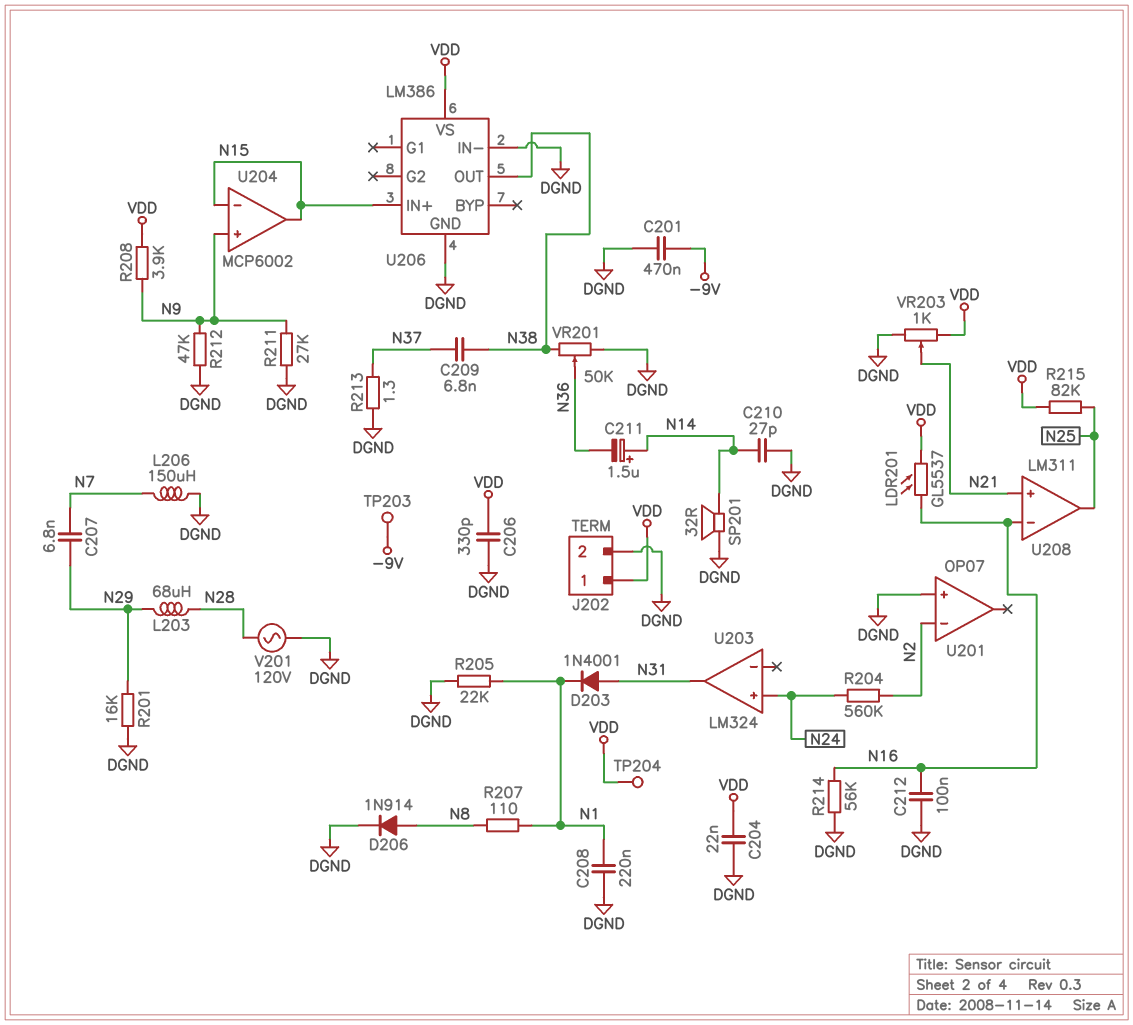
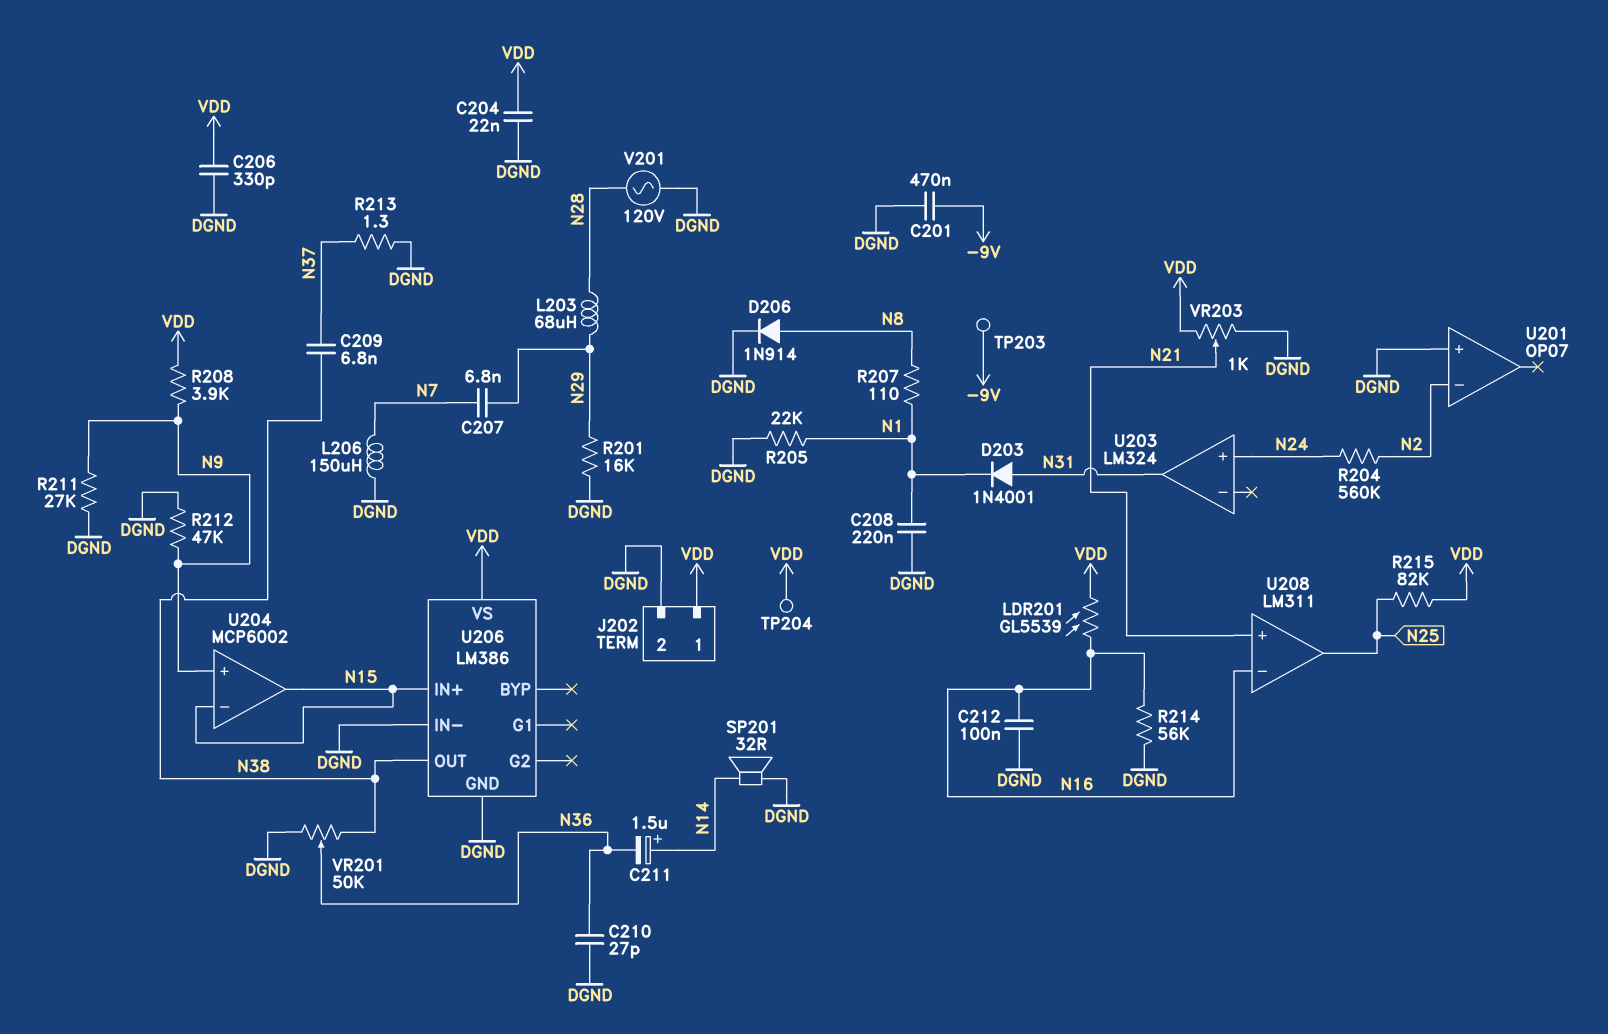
C210: 27pF (DGND, N14) -> 27pF (DGND, N36)
LDR201: GL5537 (N16, VDD) -> GL5539 (N16, VDD)

